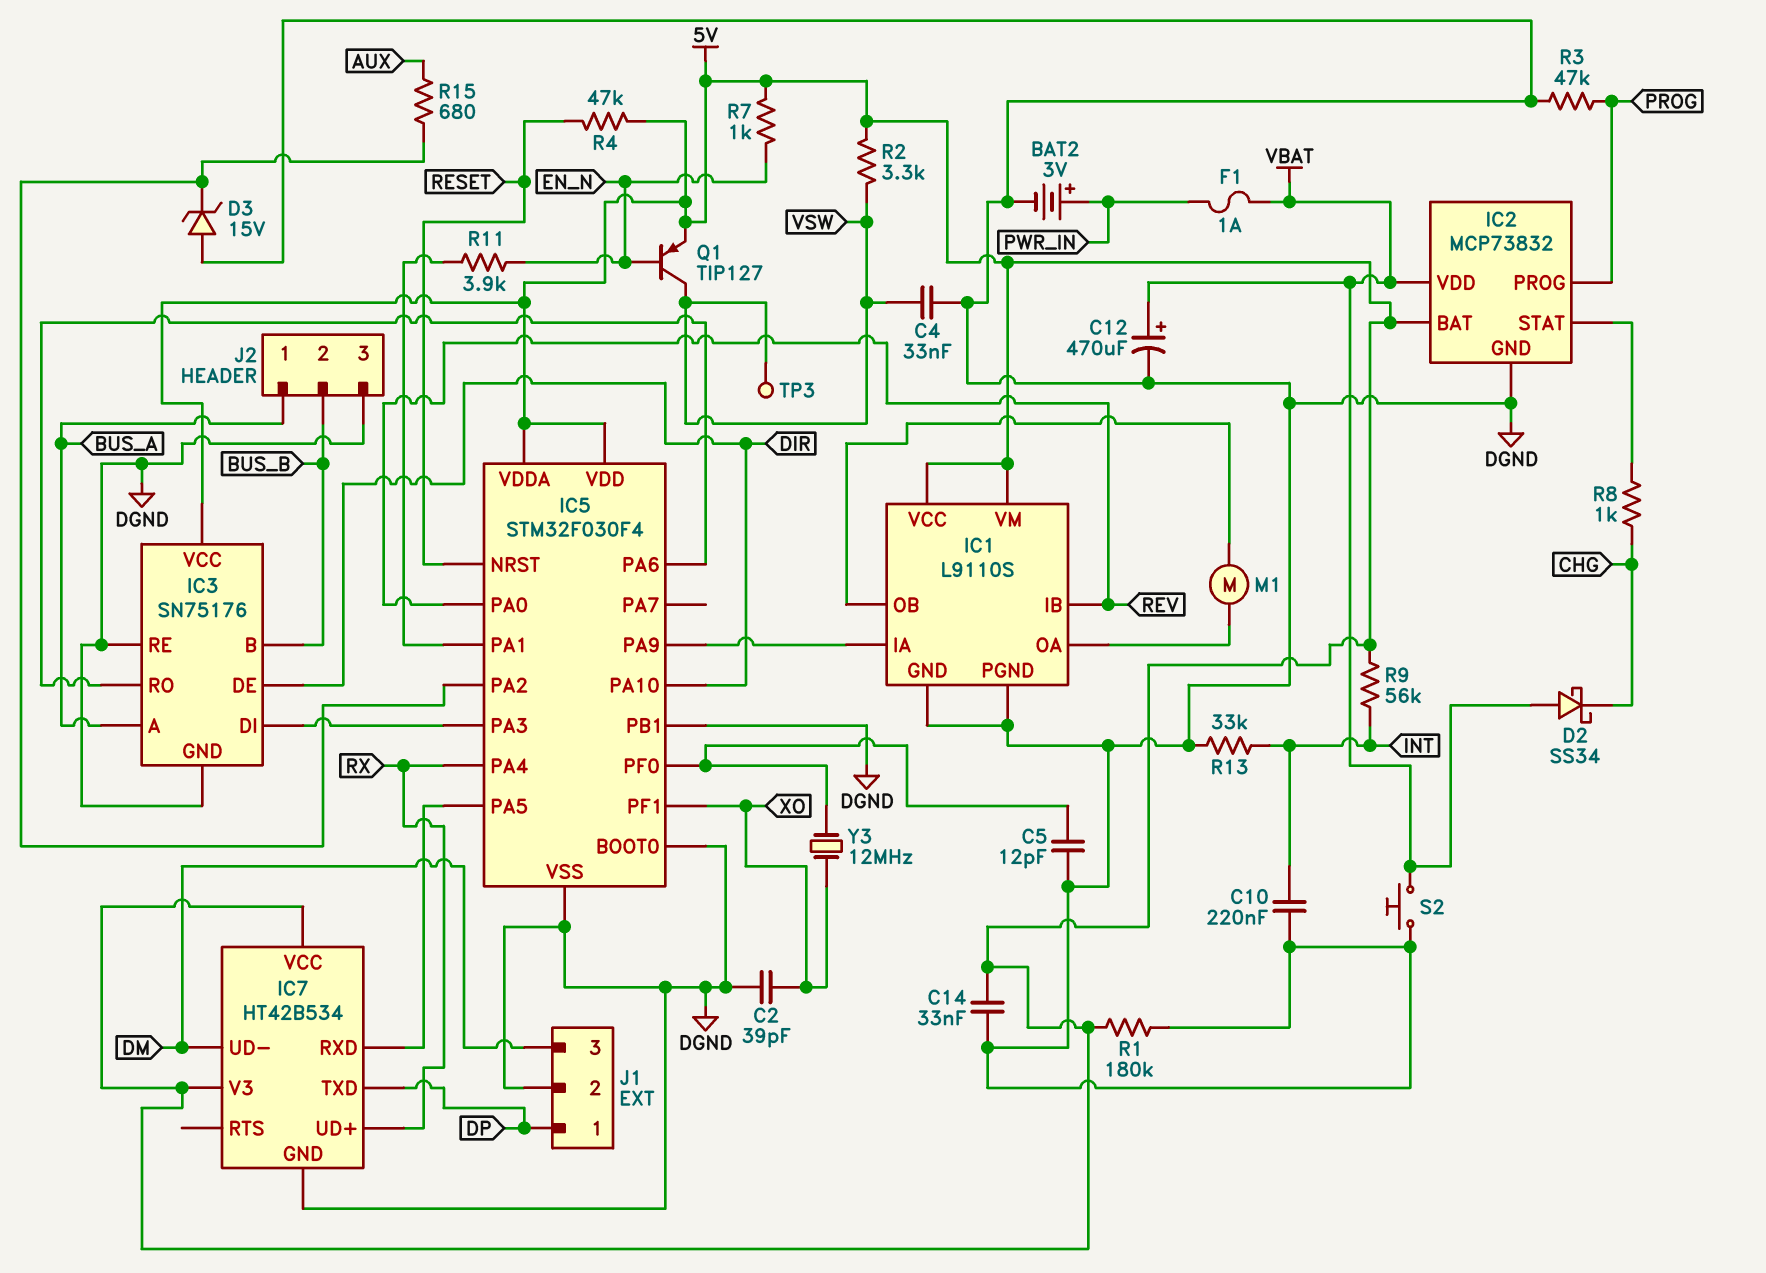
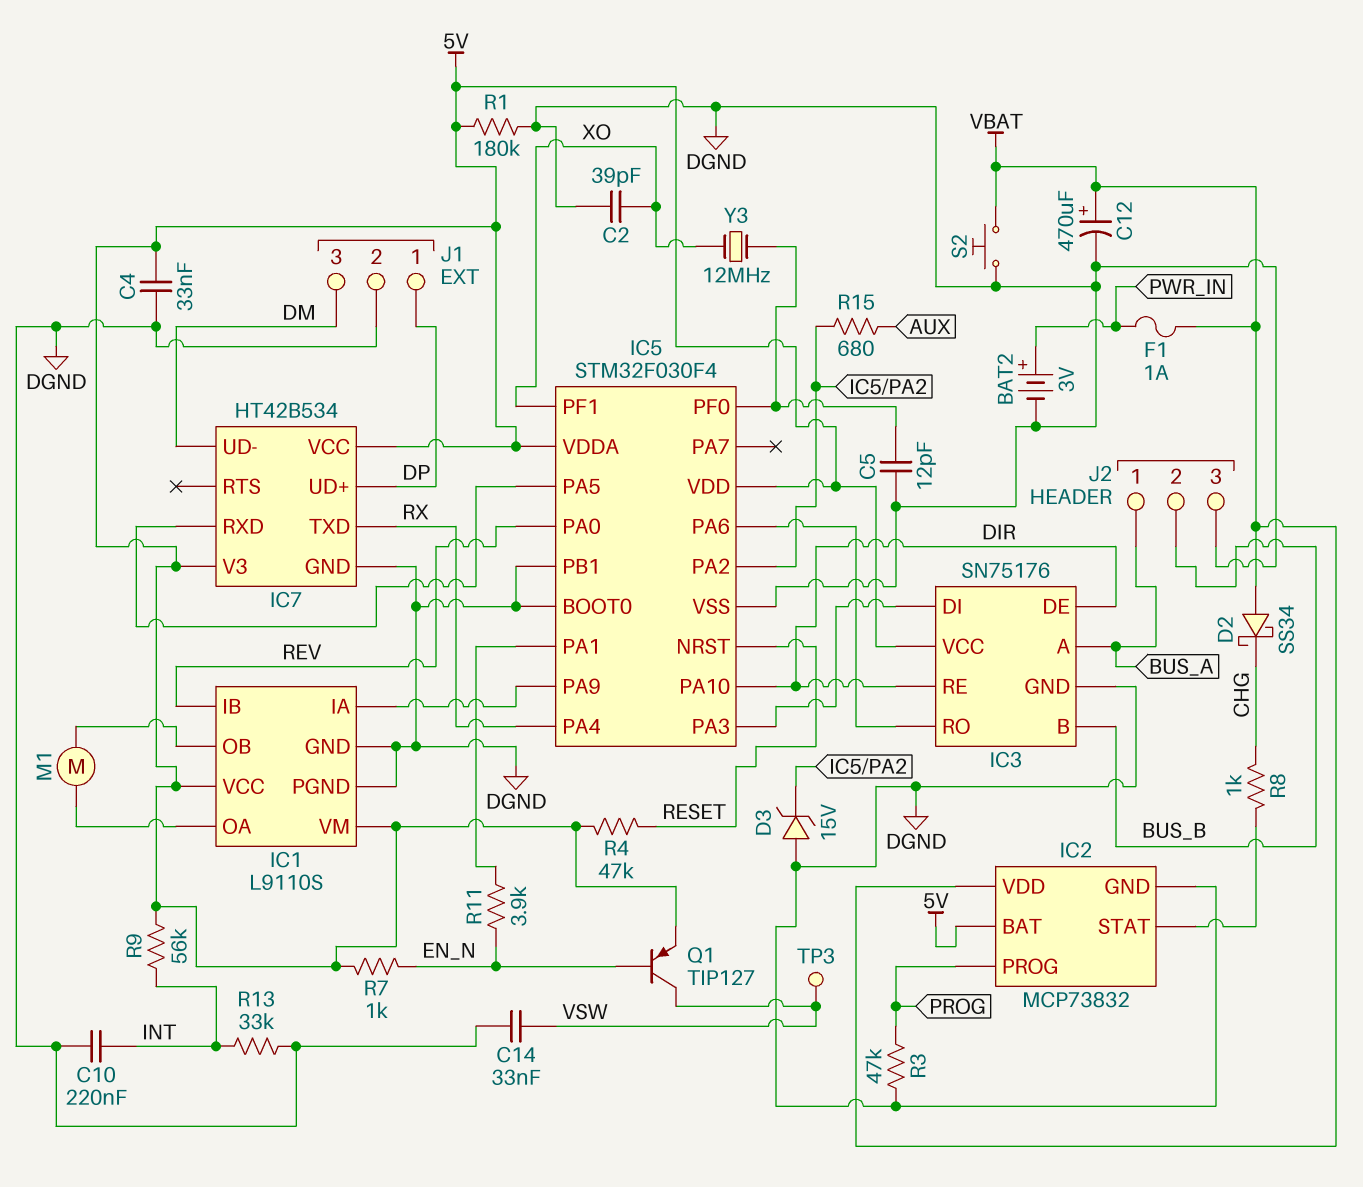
C4: 33nF (DGND, VSW) -> 33nF (5V, DGND)
C14: 33nF (5V, DGND) -> 33nF (DGND, VSW)
IC3 pin RE: DGND -> DIR
IC7 pin TXD: DP -> RX
IC7 pin UD+: RX -> DP
R2: 3.3k (5V, VSW) -> none

